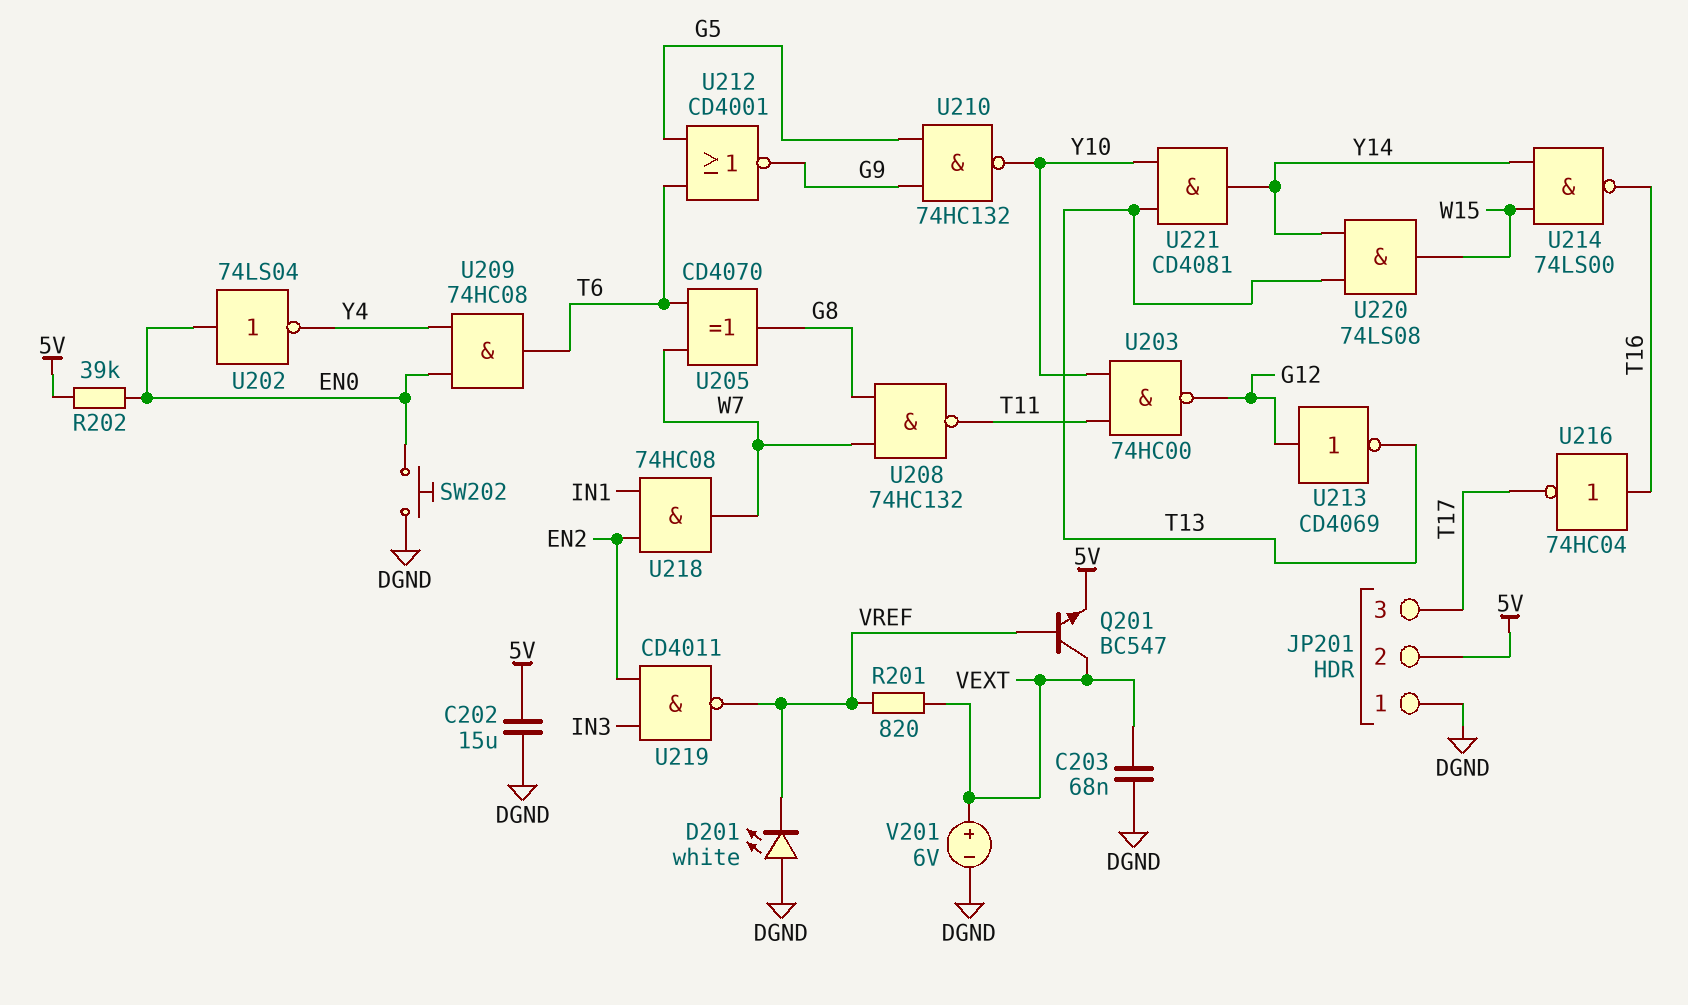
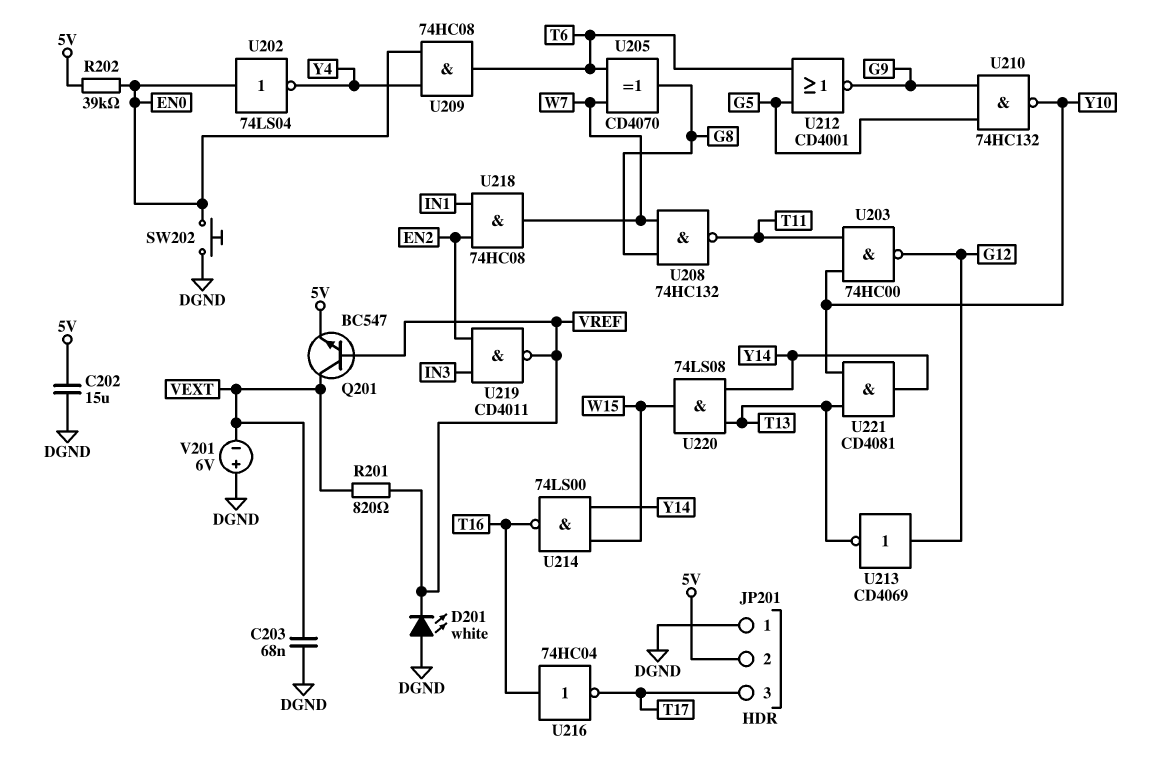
V201: 6V (plus VEXT, minus DGND) -> 6V (plus DGND, minus VEXT)

